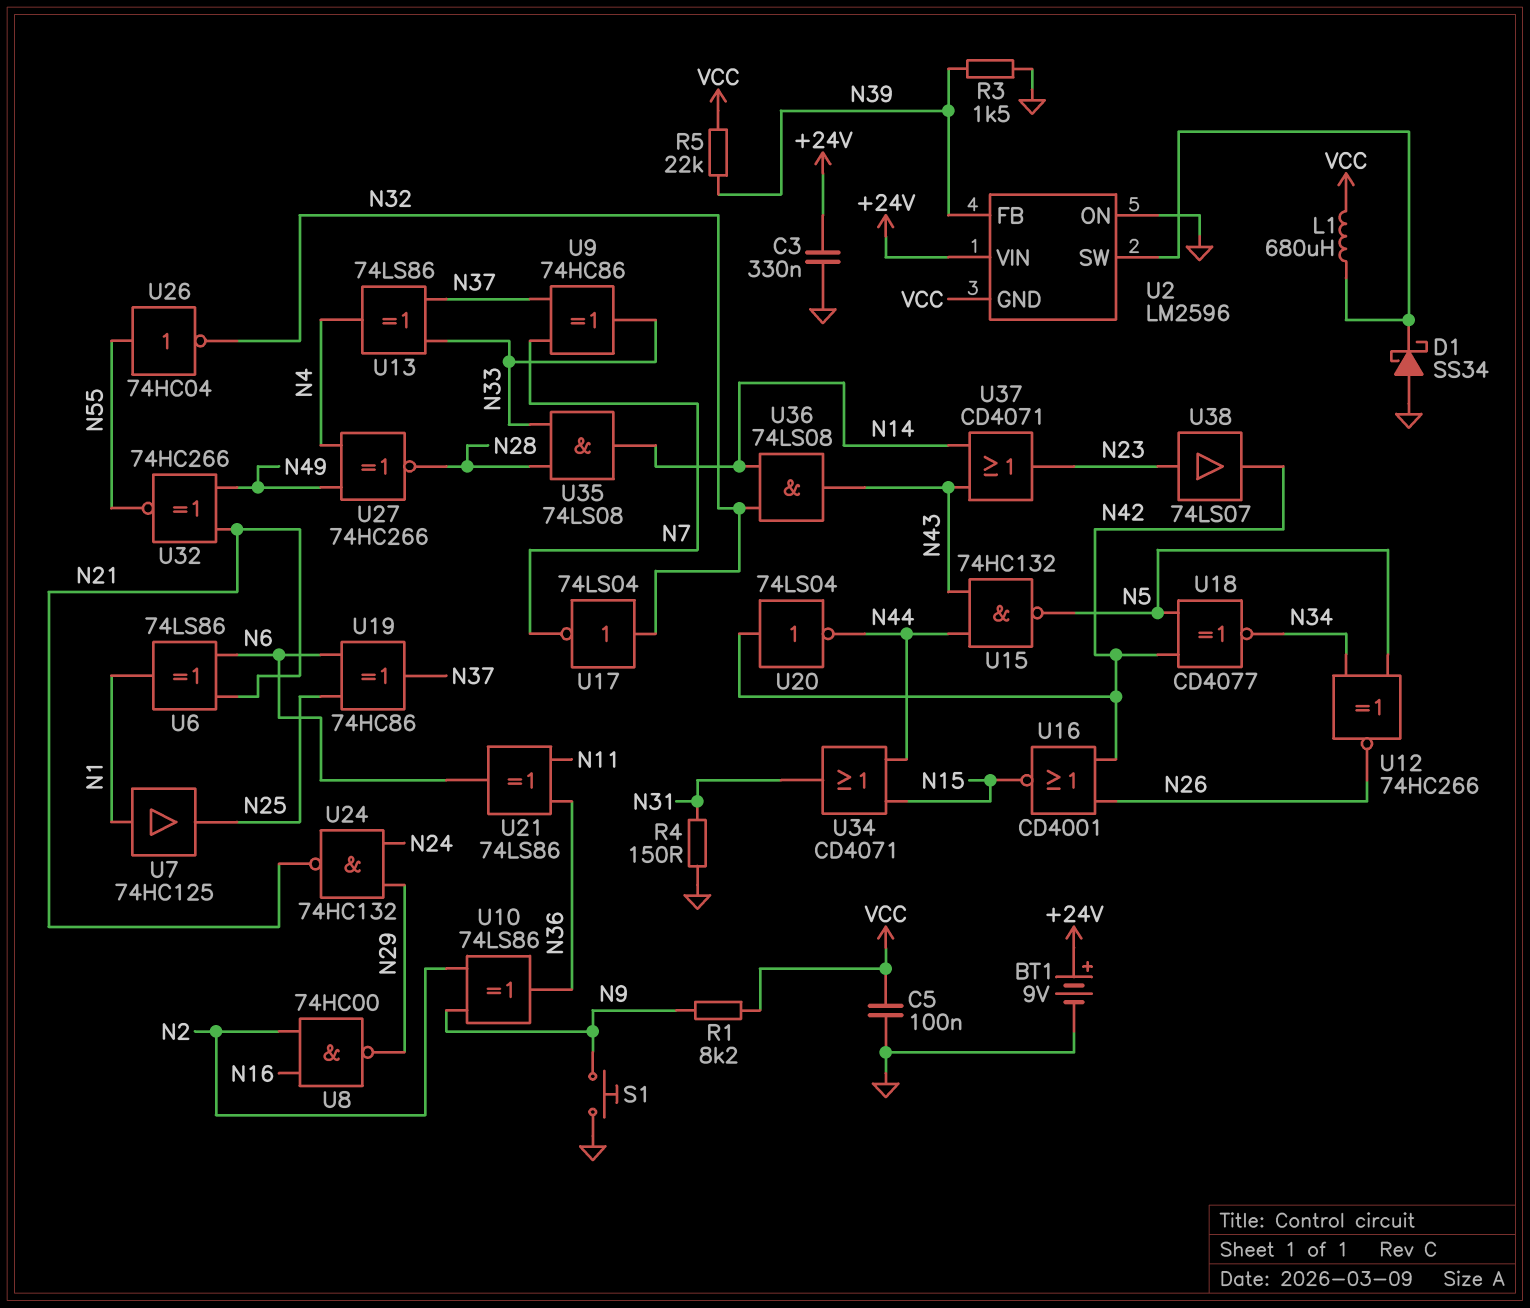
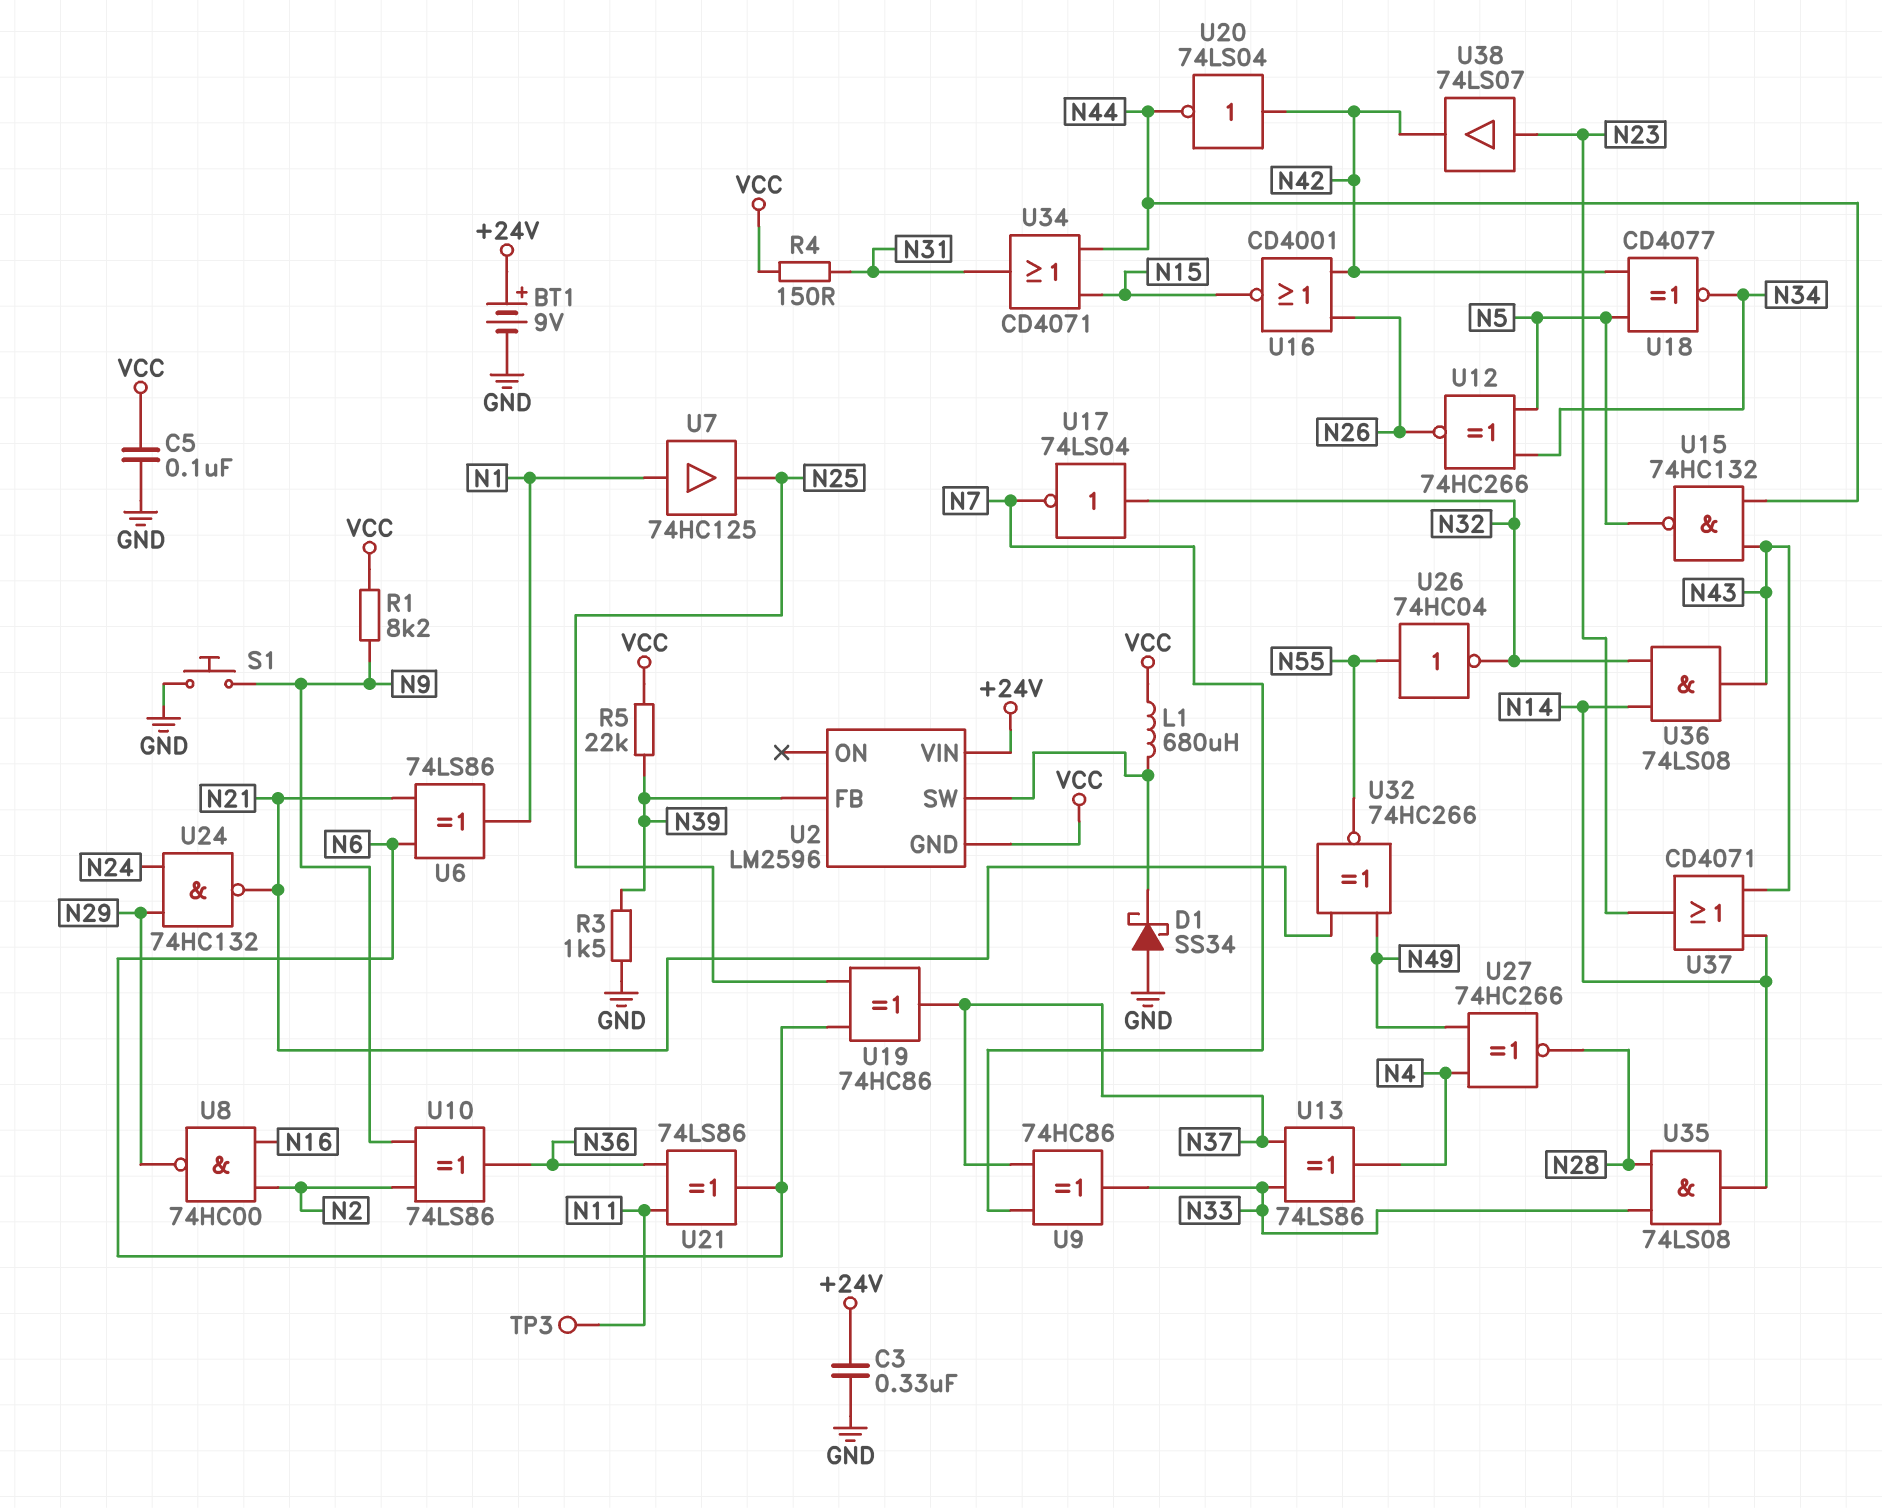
R4: 150 (GND, N31) -> 150 (N31, VCC)
TP3: none -> test point (N11)
U2 pin ON: GND -> none

